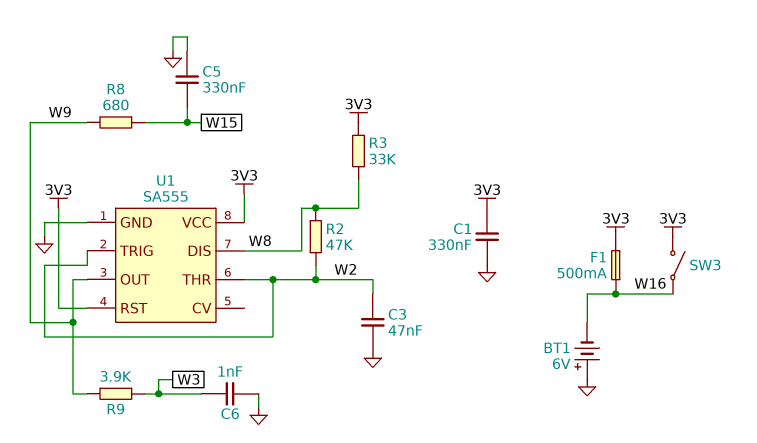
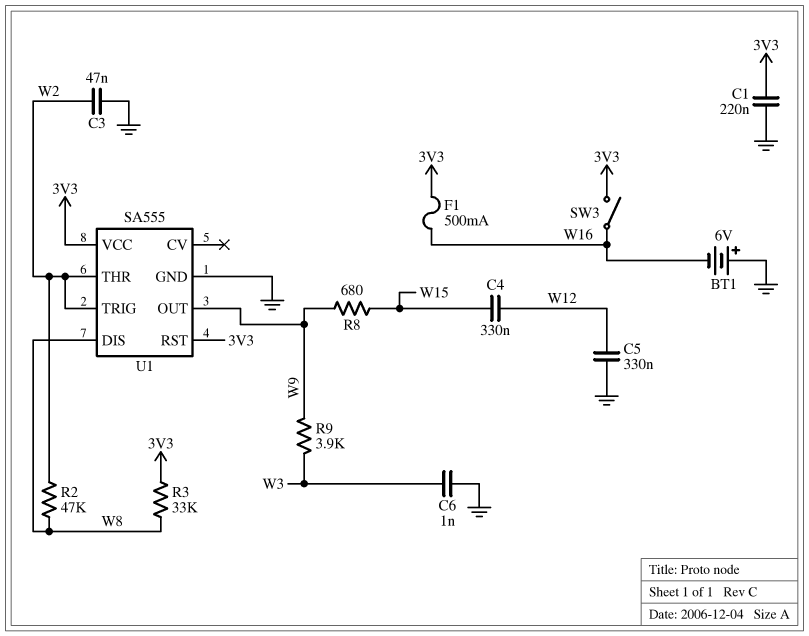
C1: 330nF (3V3, GND) -> 220nF (3V3, GND)
C4: none -> 330nF (W12, W15)
C5: 330nF (GND, W15) -> 330nF (GND, W12)

